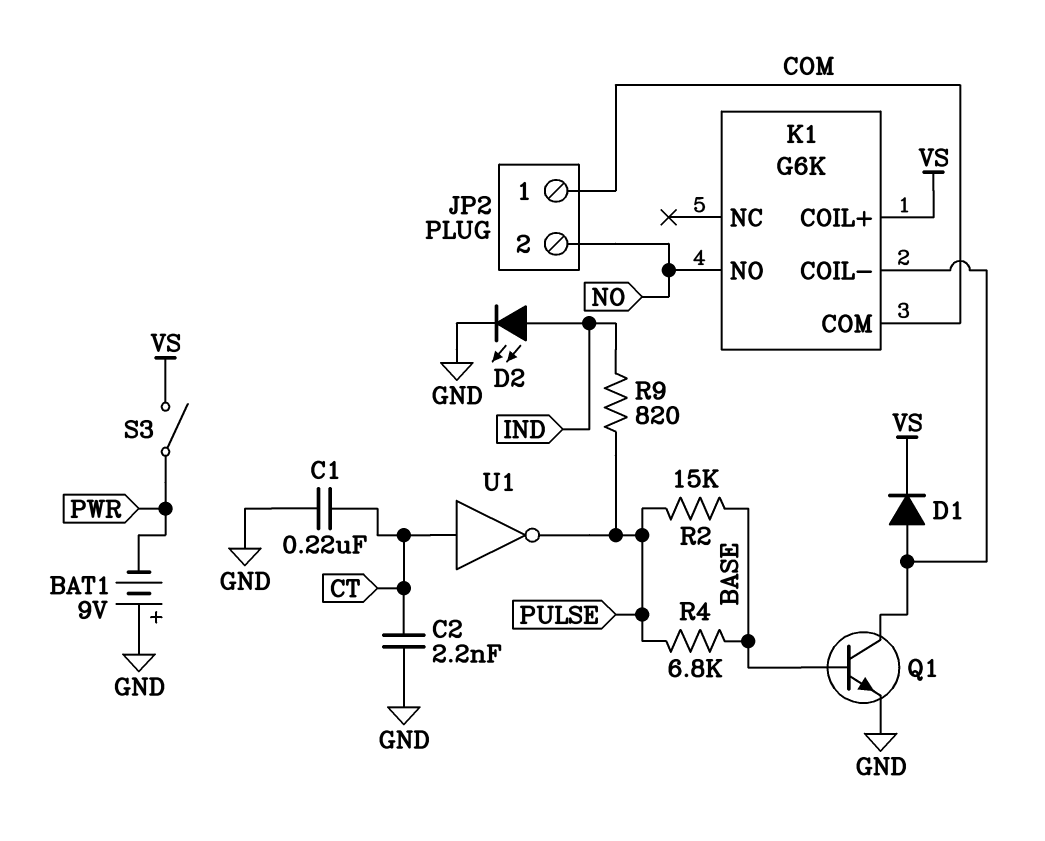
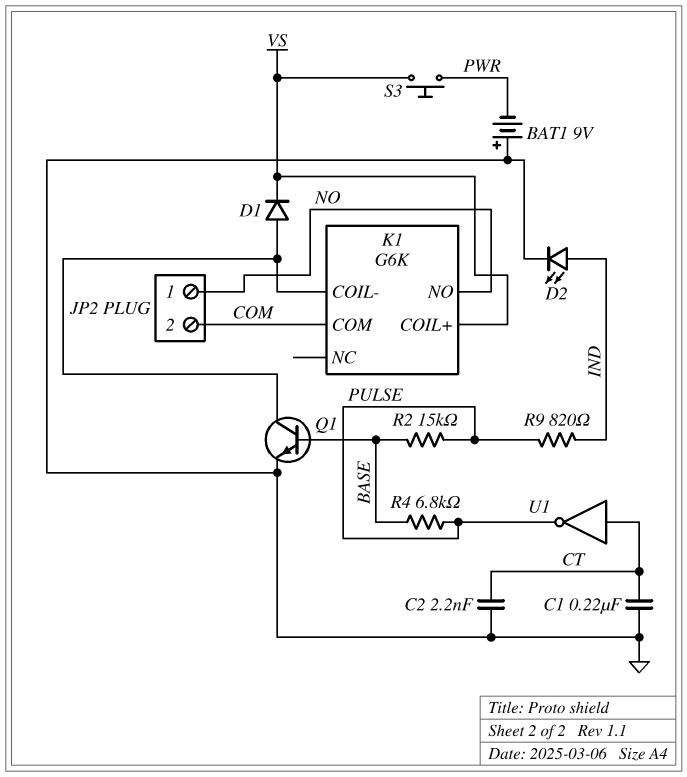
JP2 pin 1: COM -> NO
JP2 pin 2: NO -> COM
S3: switch (PWR, VS) -> button (PWR, VS)

